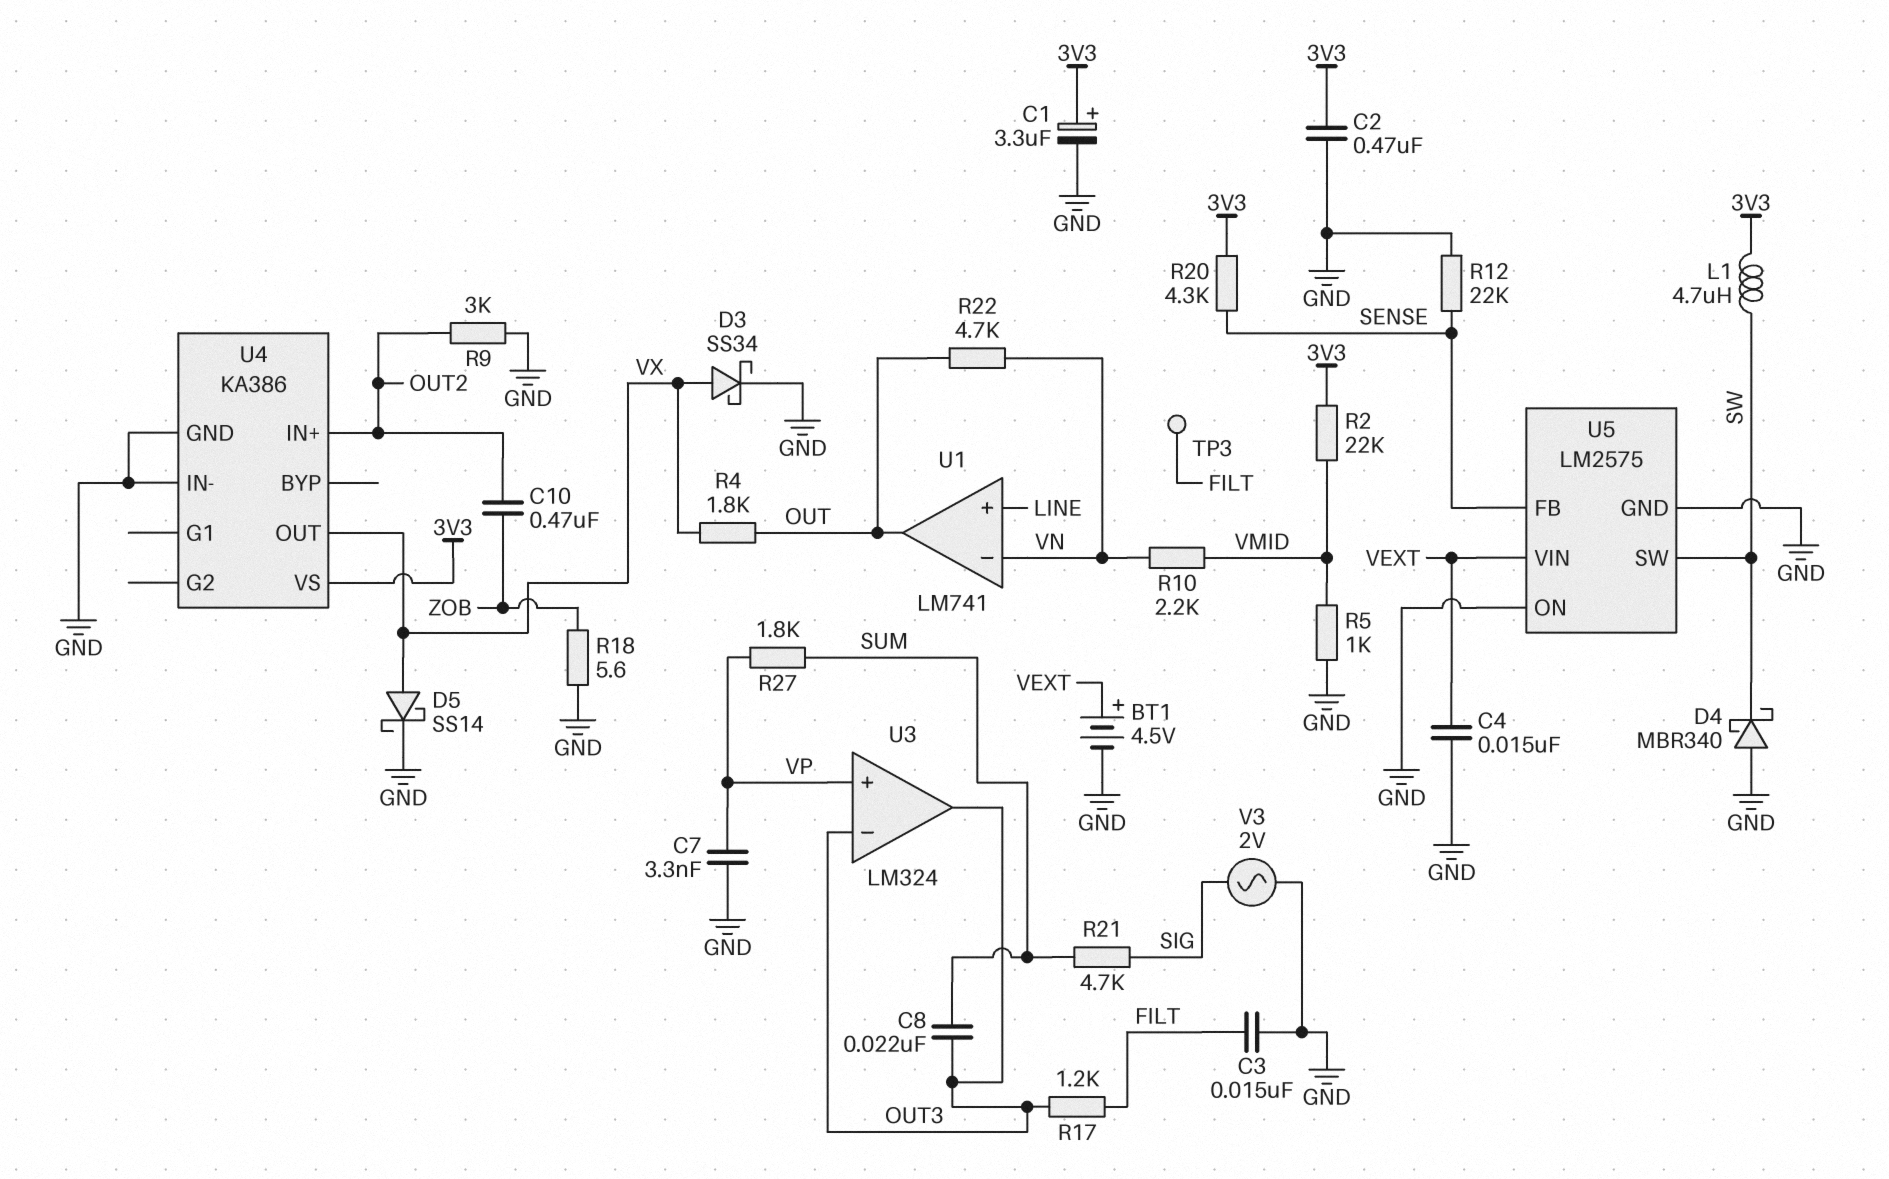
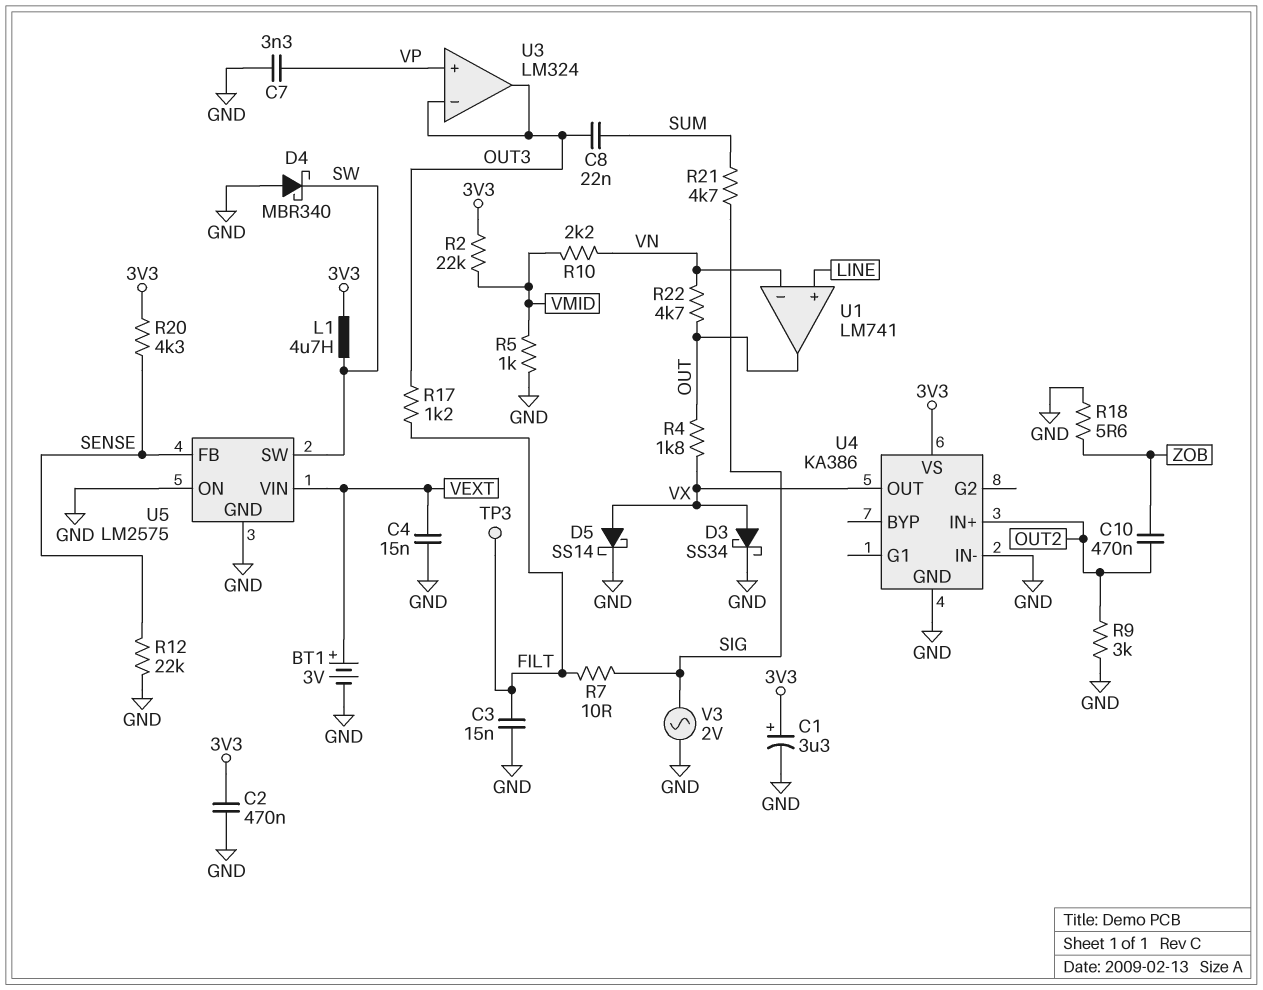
BT1: 4.5V (plus VEXT, minus GND) -> 3V (plus VEXT, minus GND)
R7: none -> 10 (FILT, SIG)
R27: 1.8k (SUM, VP) -> none

